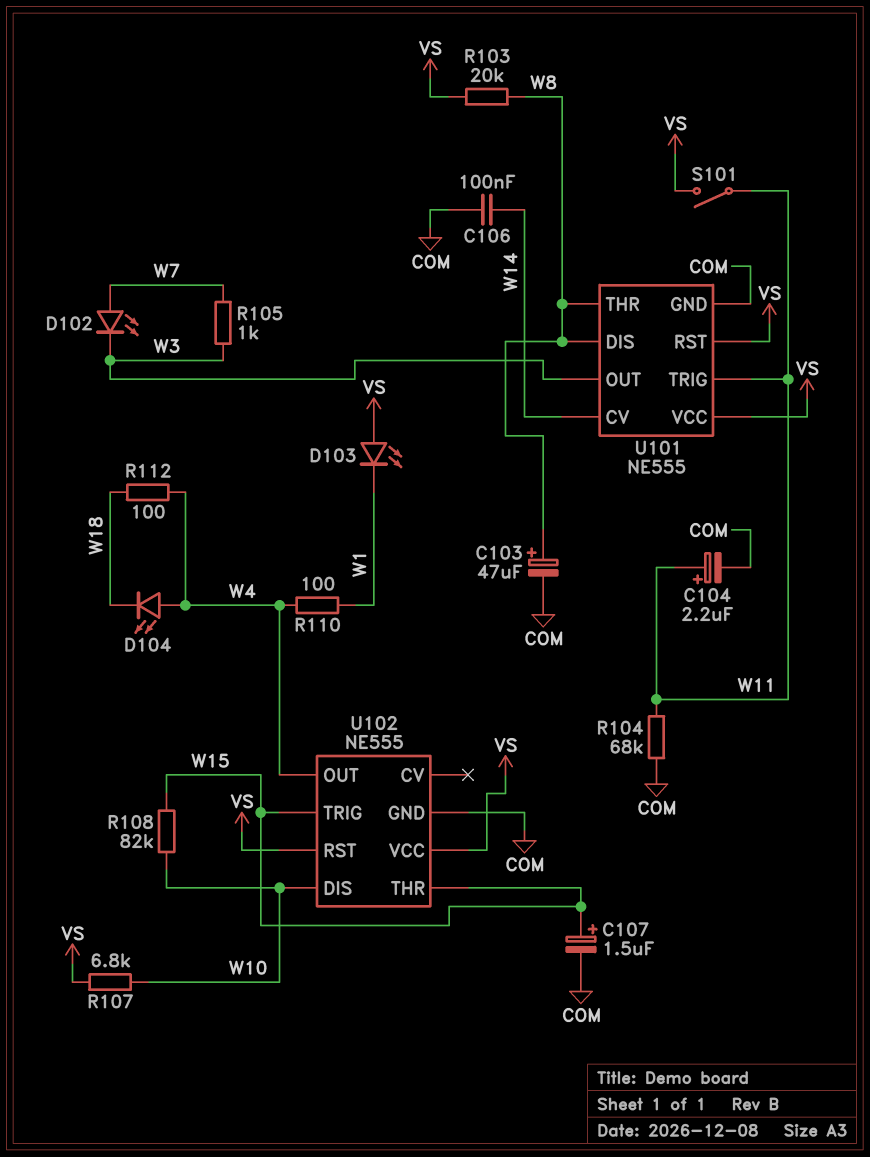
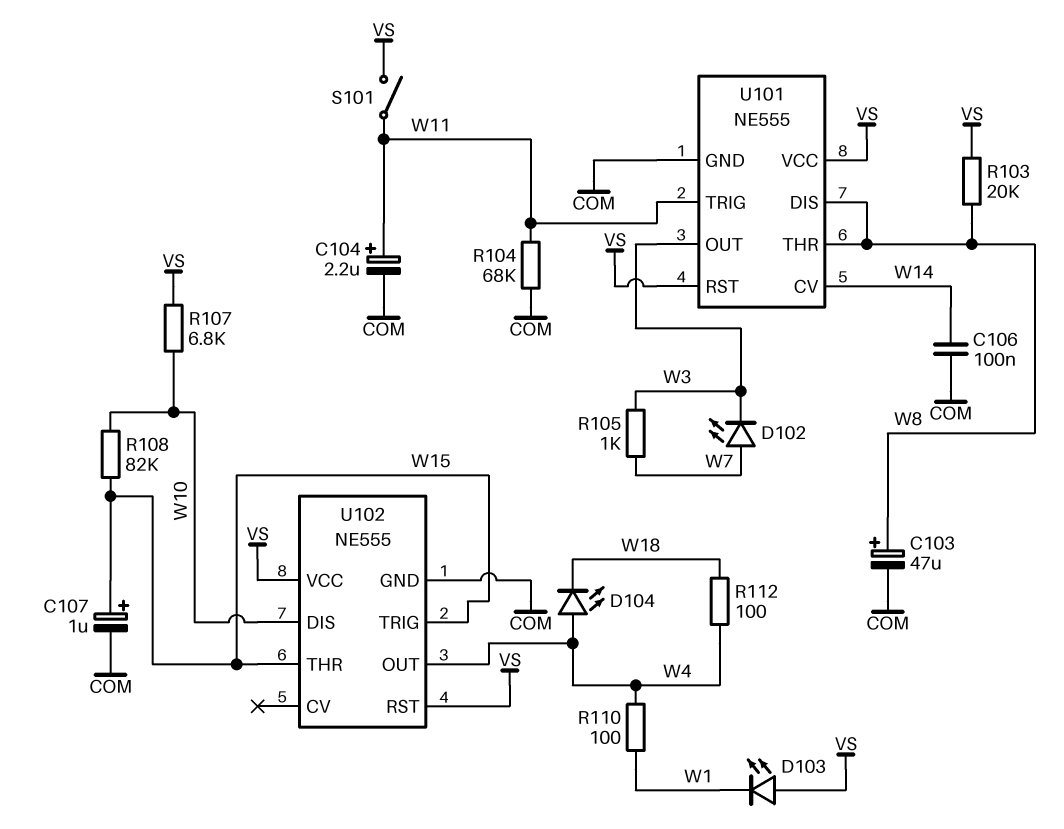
C107: 1.5uF (plus W15, minus COM) -> 1uF (plus W15, minus COM)

